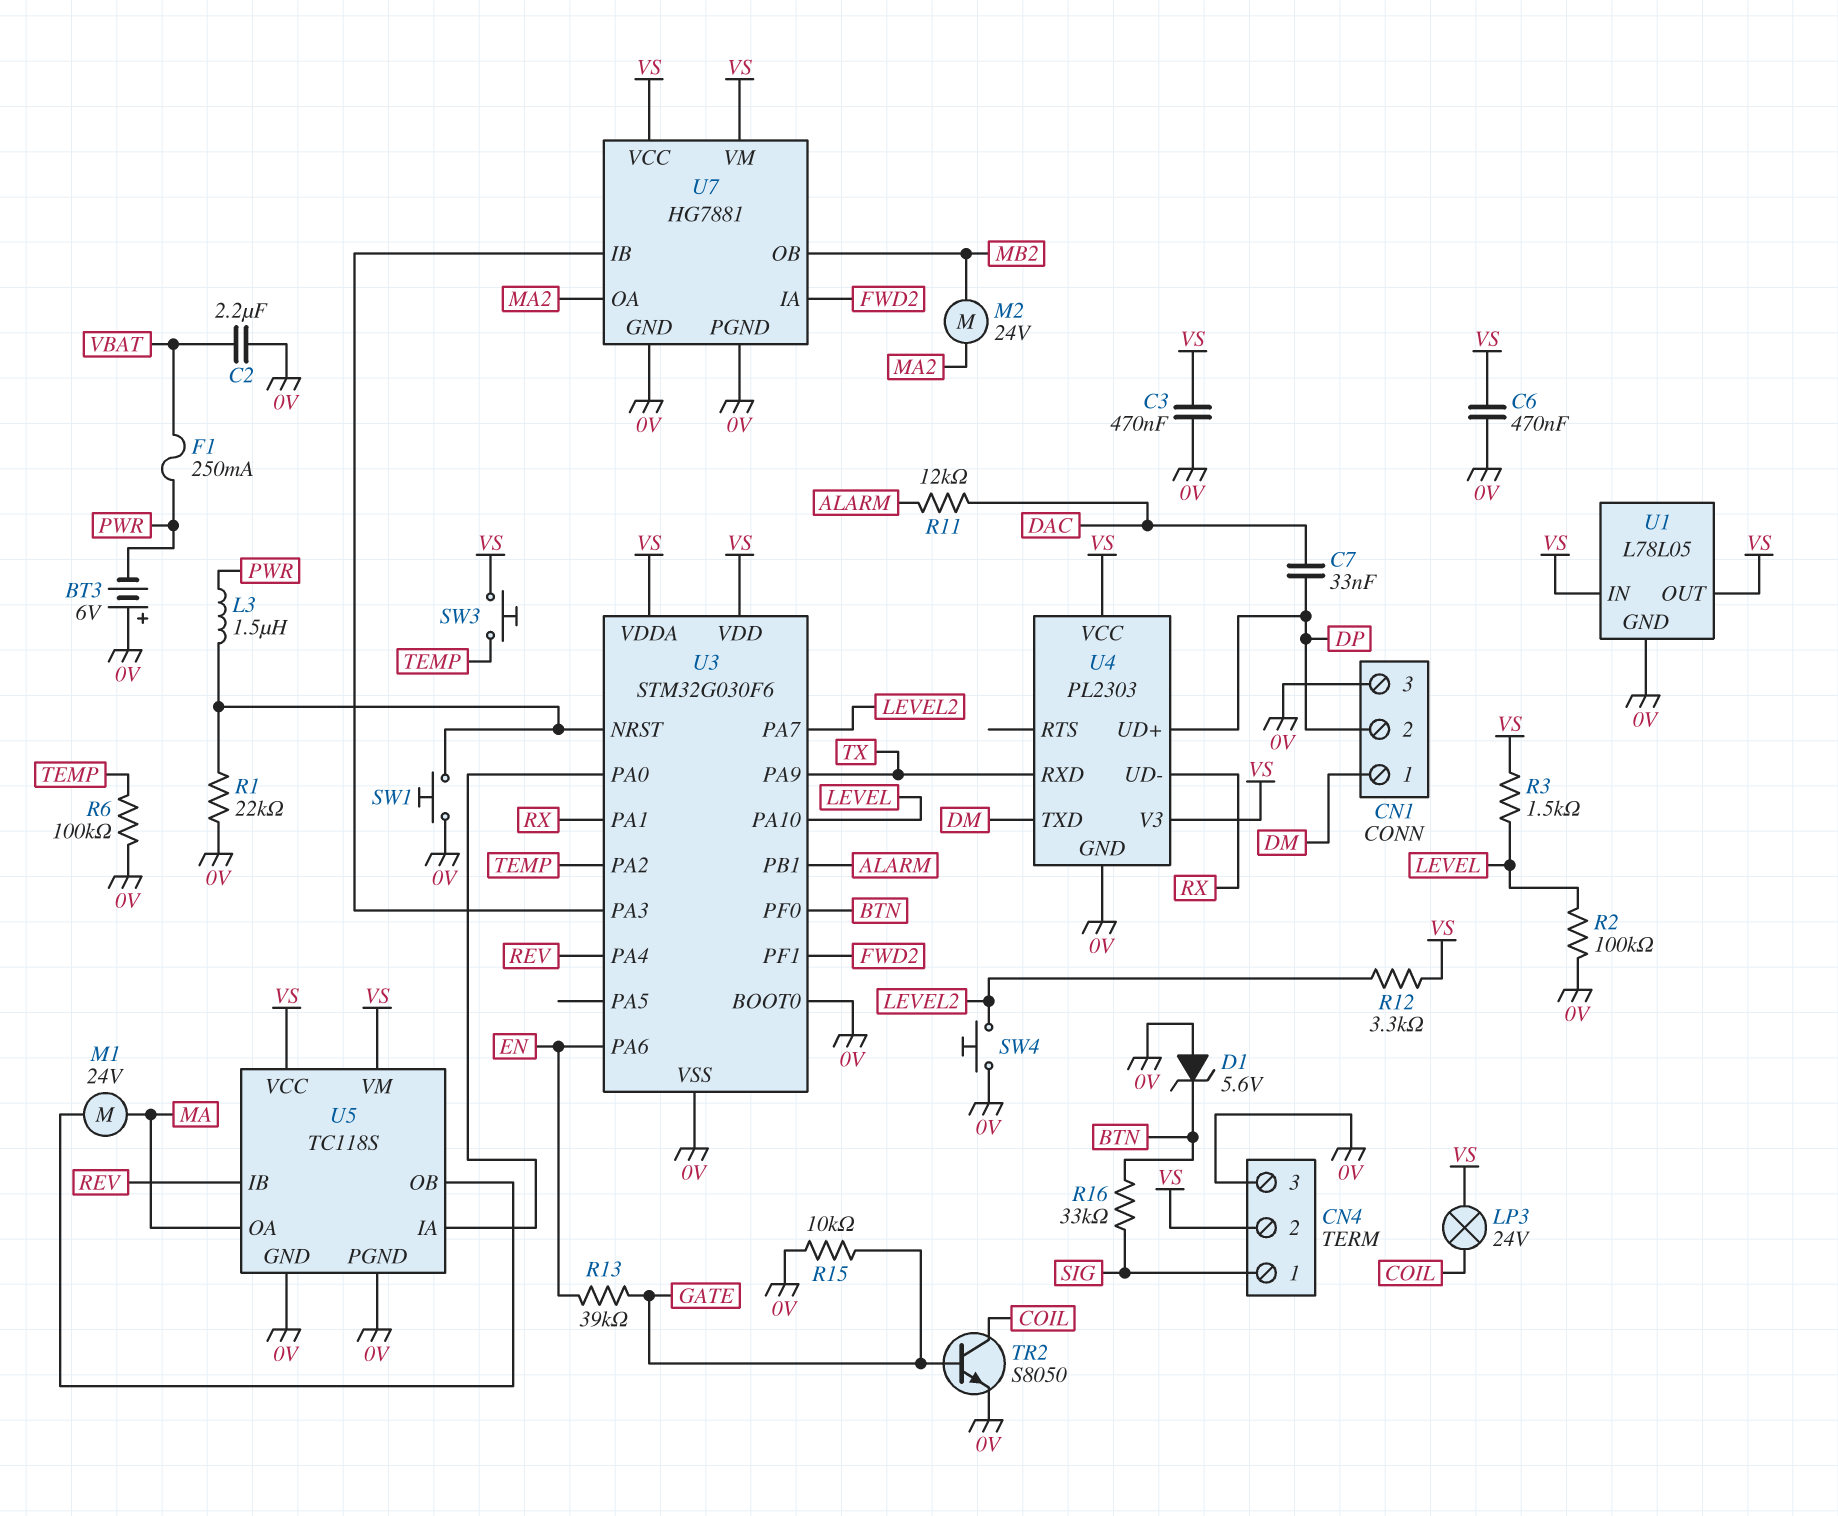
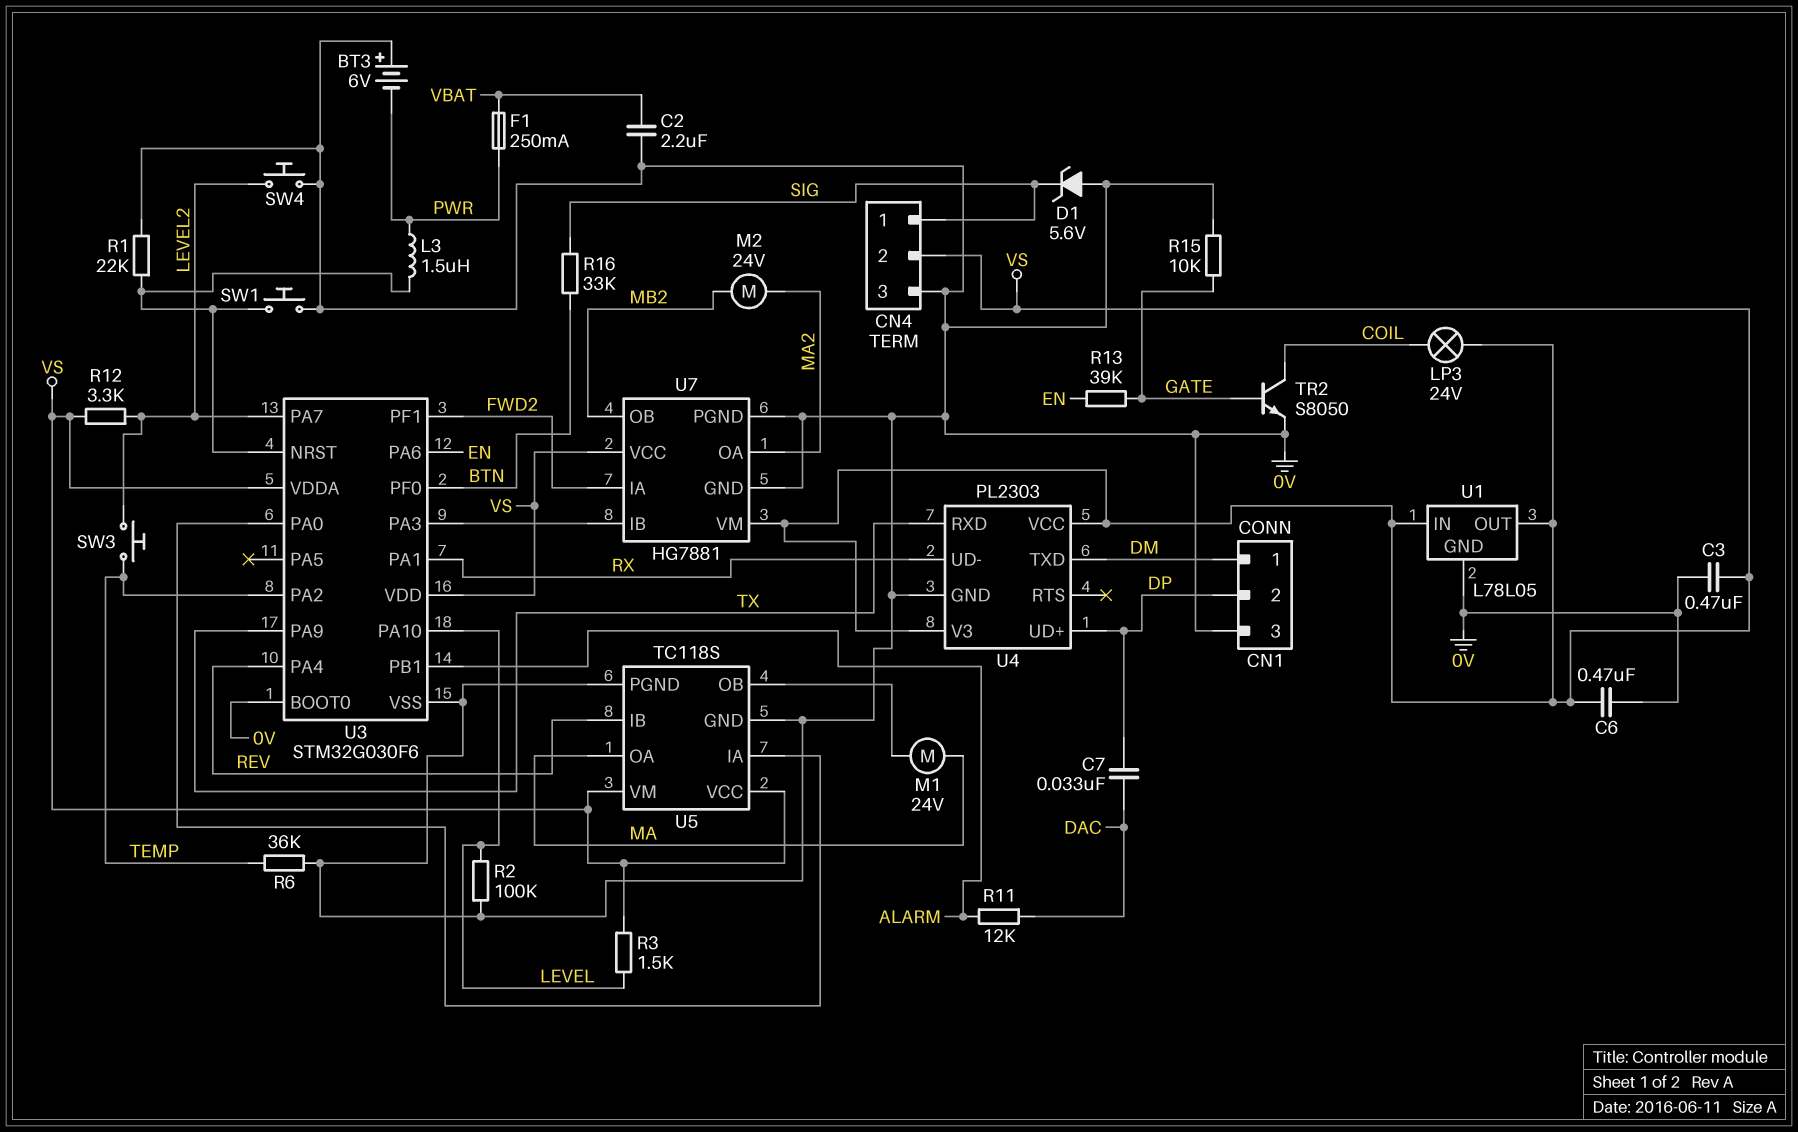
D1: zener 5.6V (A 0V, K BTN) -> zener 5.6V (A 0V, K SIG)
R6: 100k (0V, TEMP) -> 36k (0V, TEMP)
SW3: button (TEMP, VS) -> button (LEVEL2, TEMP)

